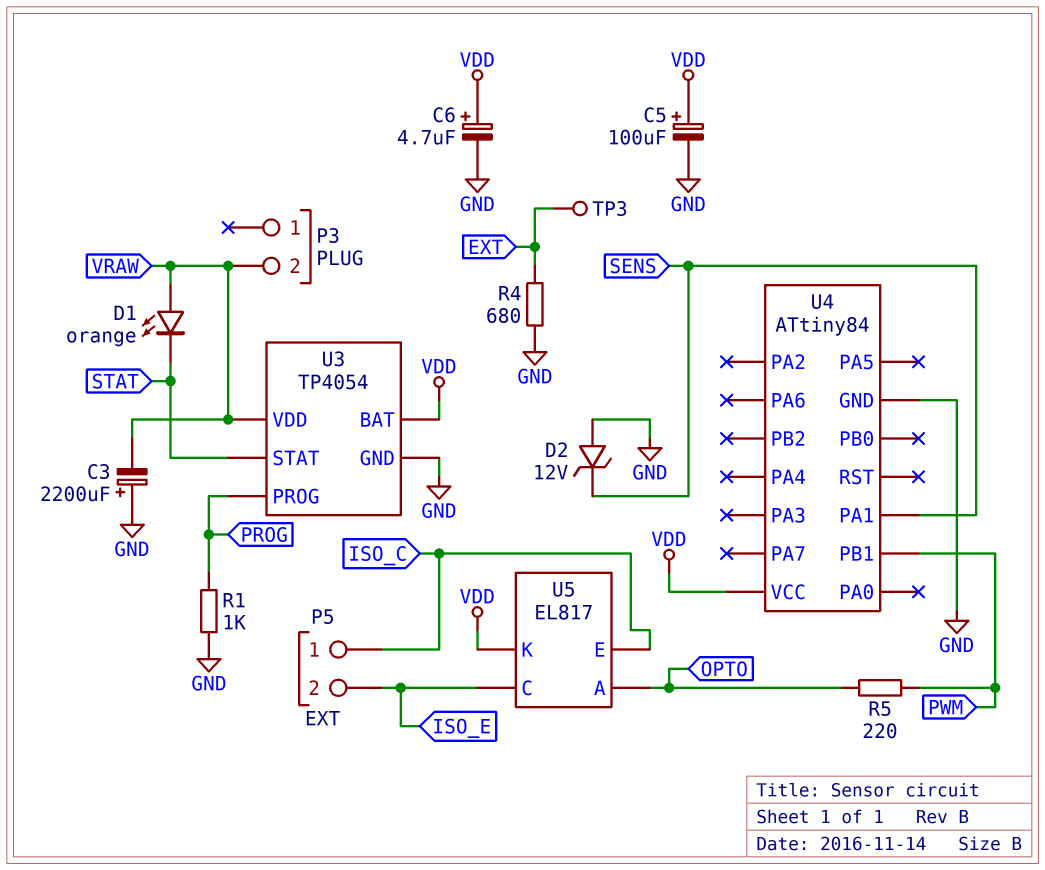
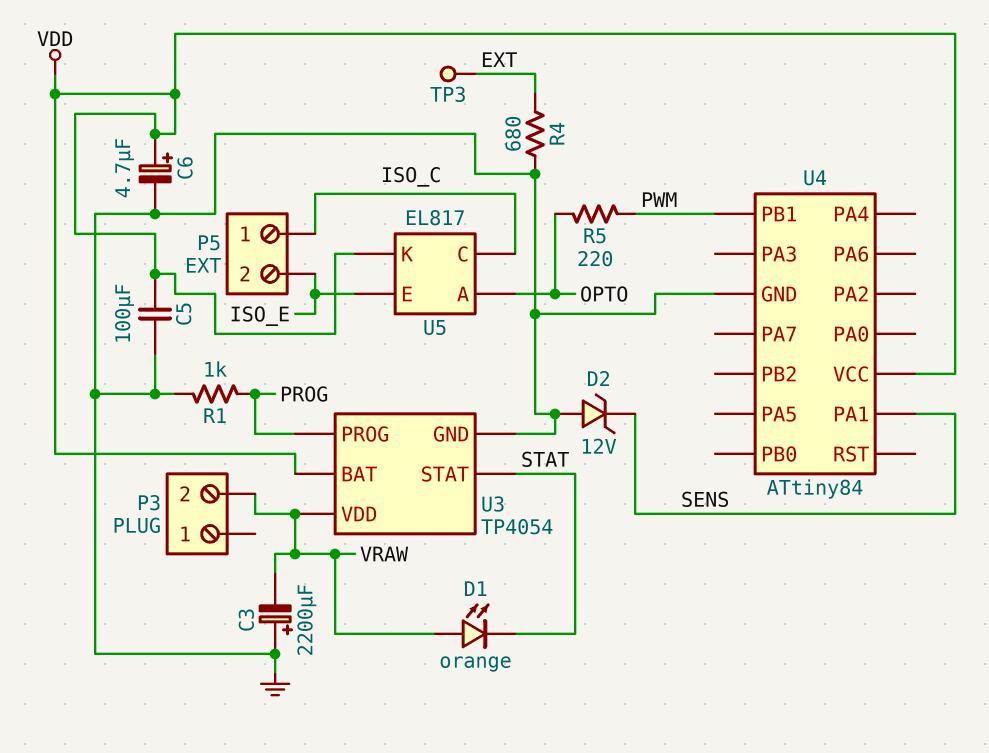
C5: 100uF (plus VDD, minus GND) -> 100uF (GND, VDD)
U5 pin C: ISO_E -> ISO_C
U5 pin E: ISO_C -> ISO_E

